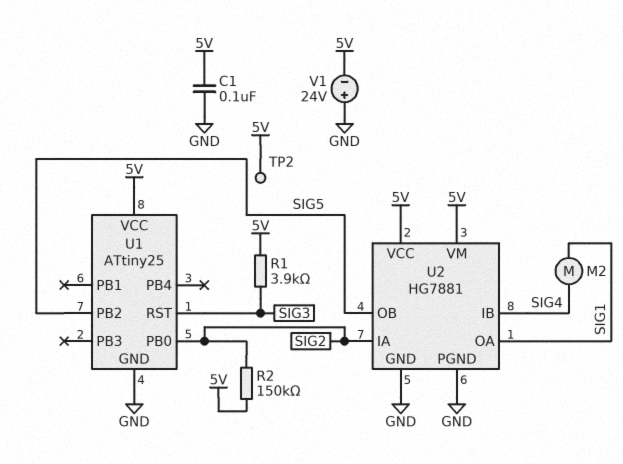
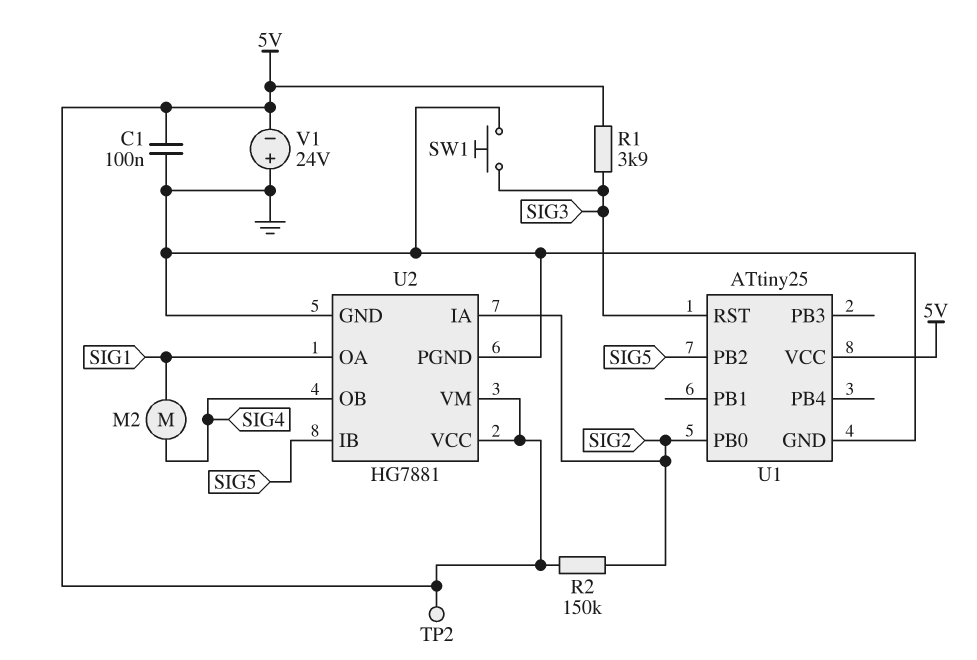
SW1: none -> button (GND, SIG3)
U2 pin IB: SIG4 -> SIG5
U2 pin OB: SIG5 -> SIG4

